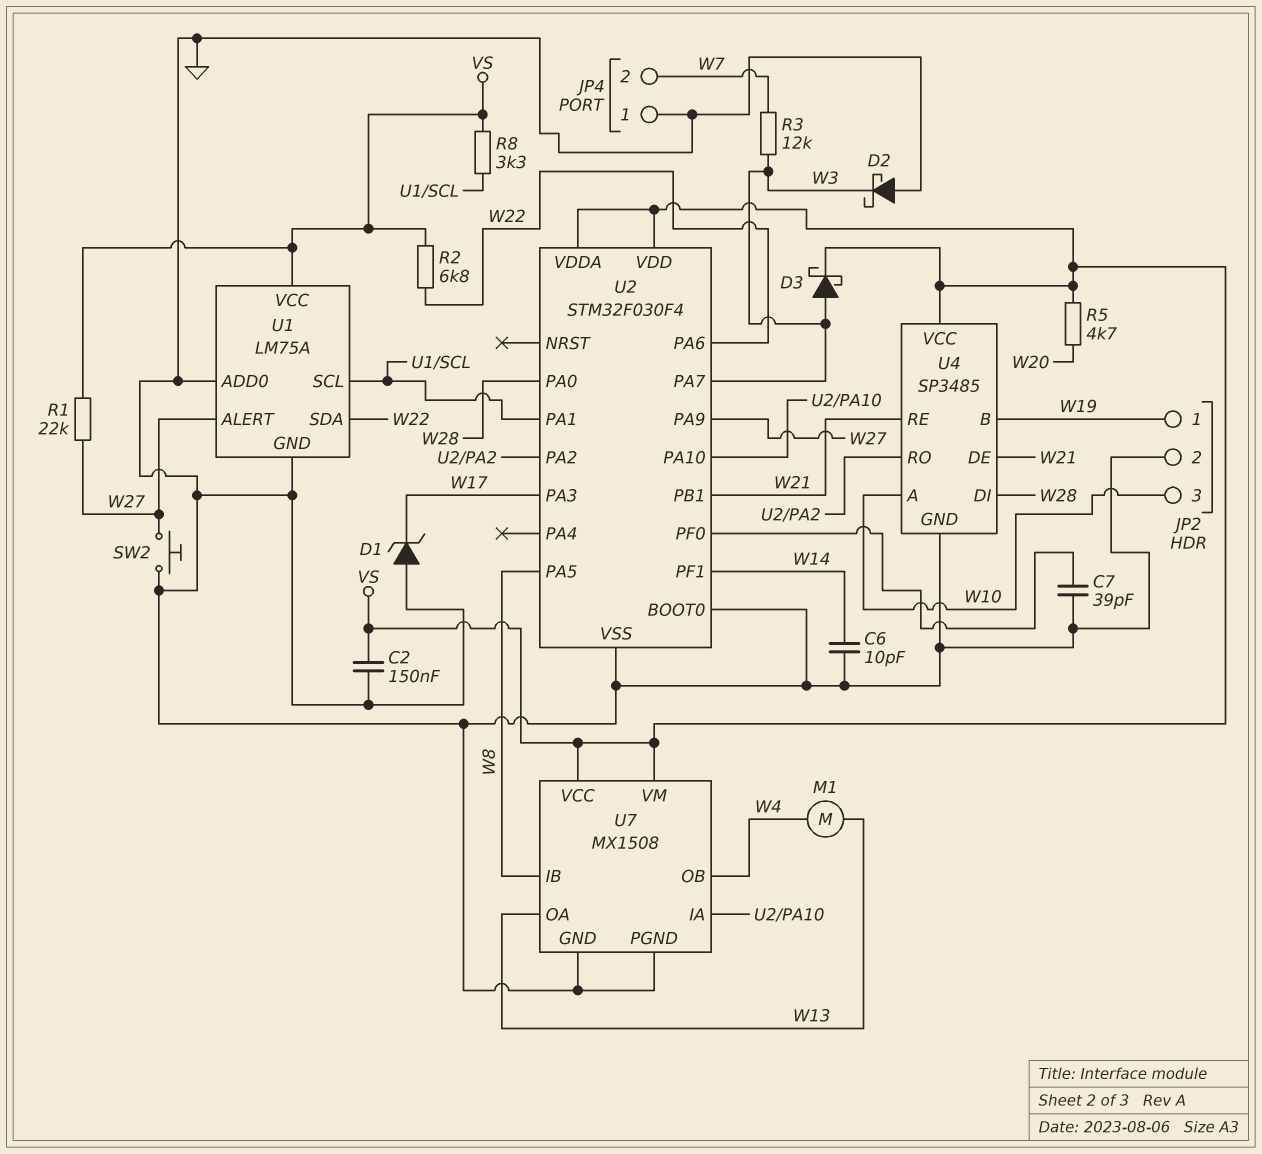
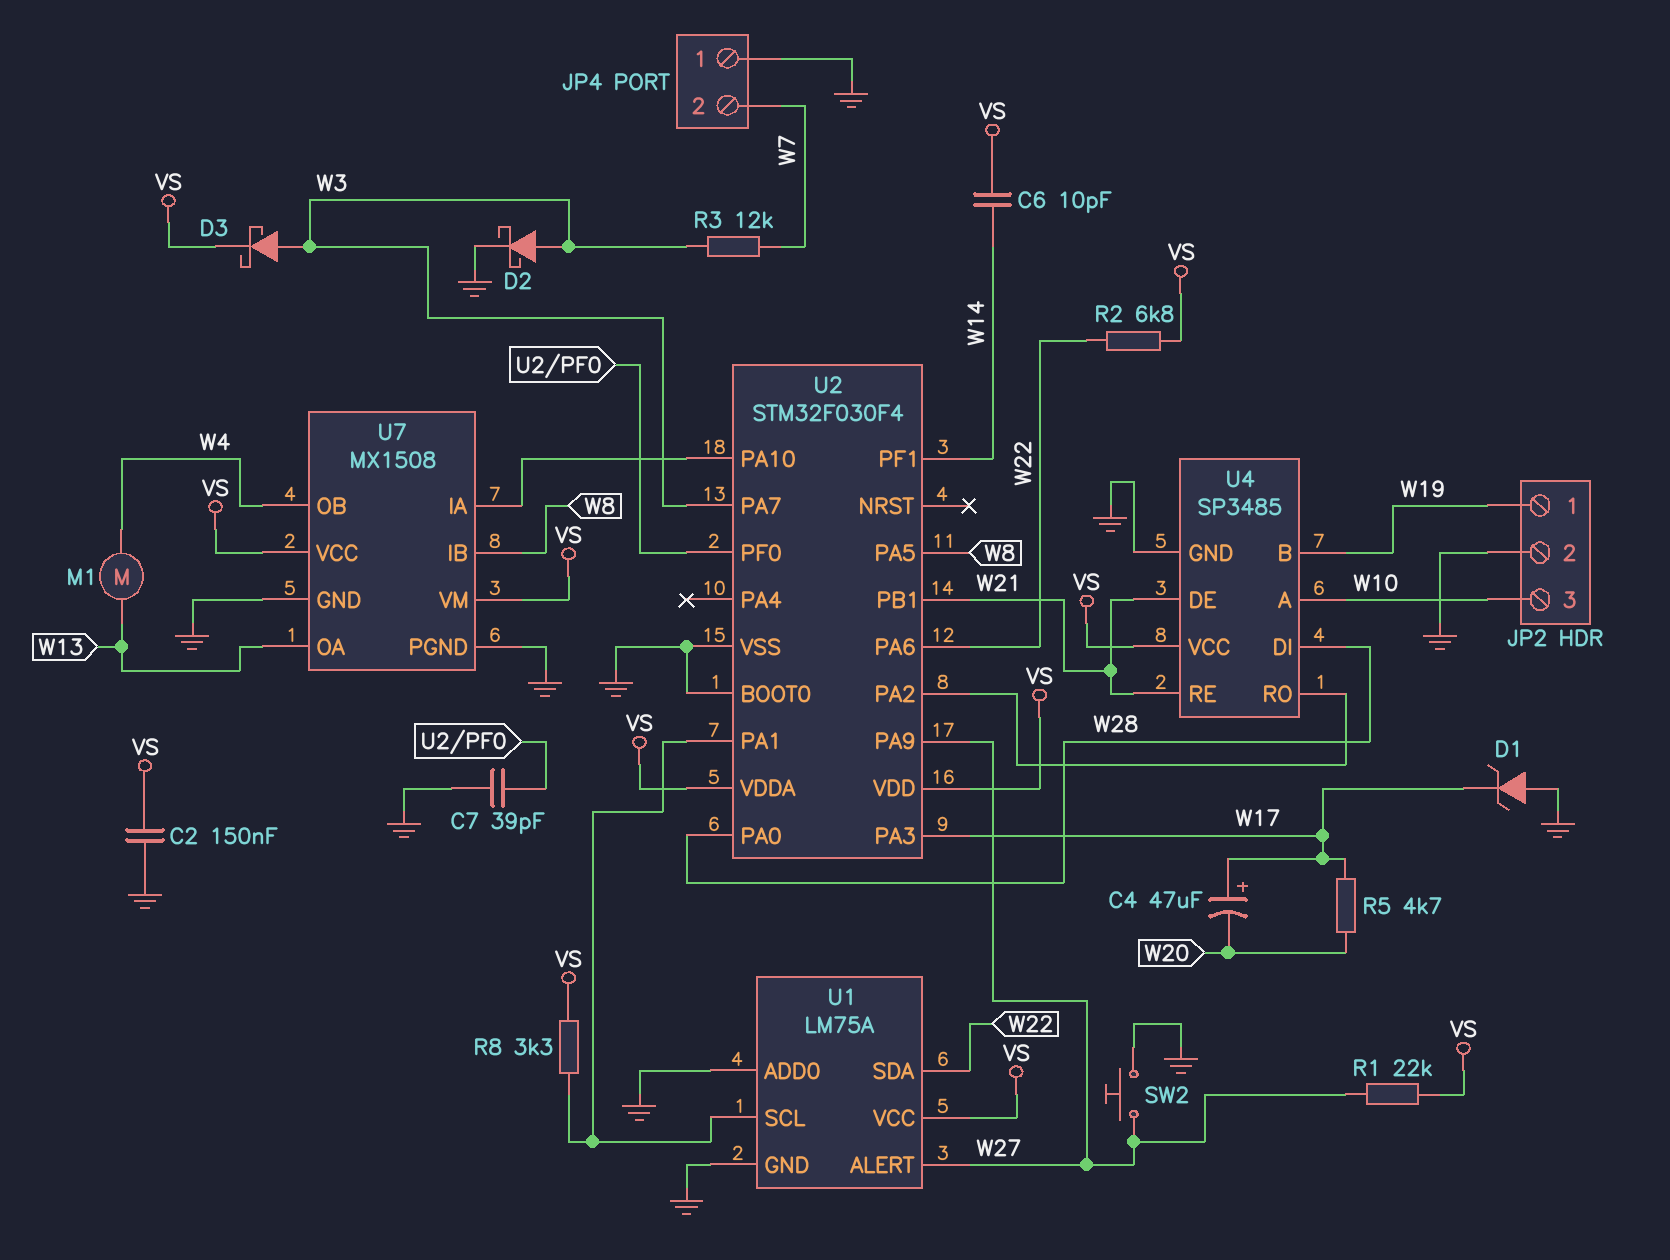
C4: none -> 47uF (plus W17, minus W20)
C6: 10pF (GND, W14) -> 10pF (VS, W14)
D2: schottky (A GND, K W3) -> schottky (A W3, K GND)
R5: 4.7k (VS, W20) -> 4.7k (W17, W20)

